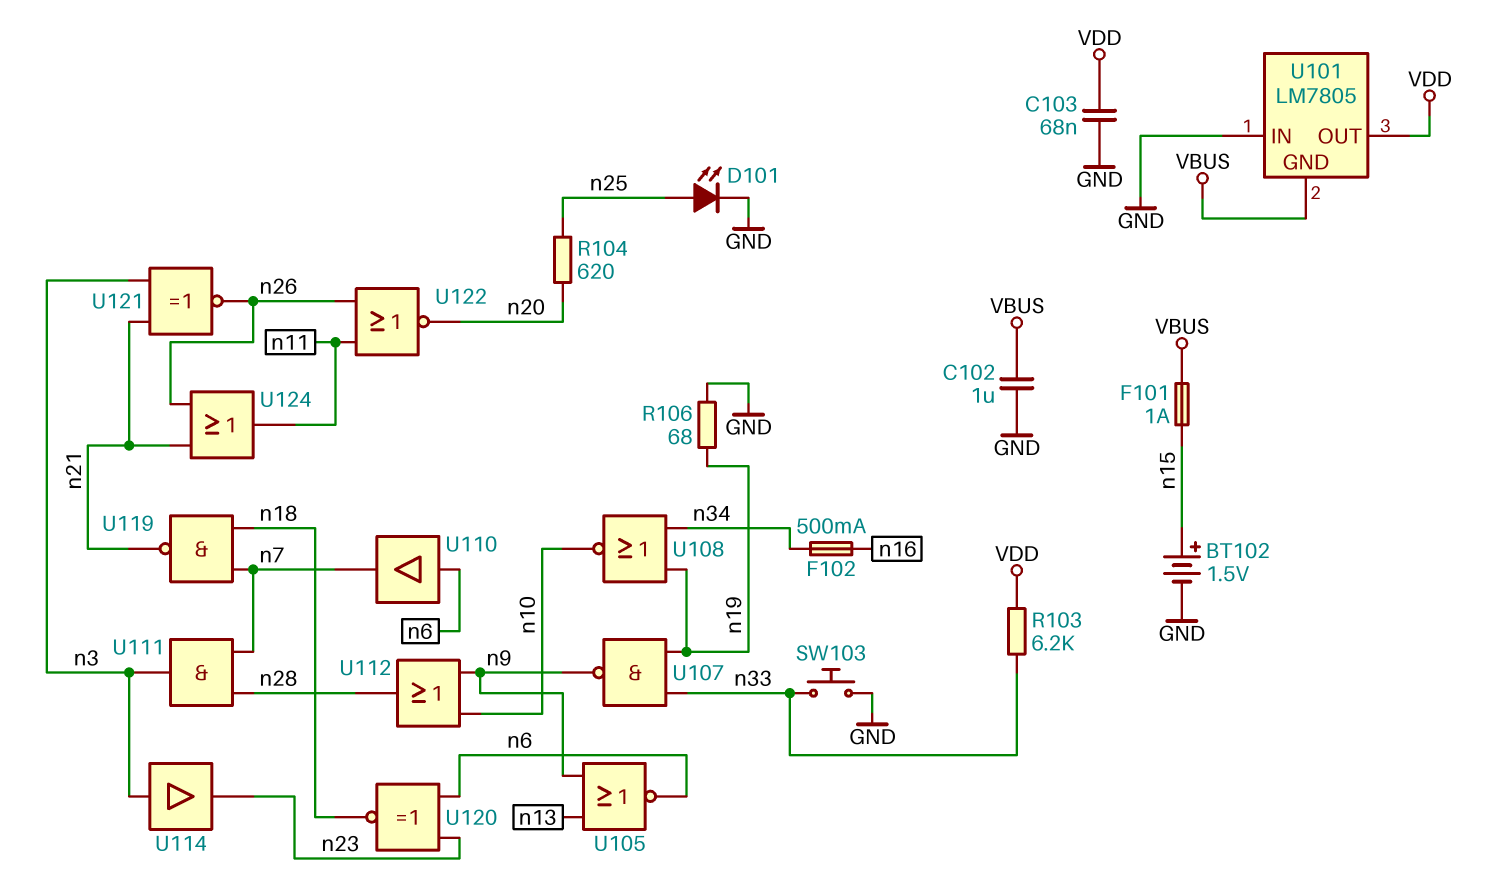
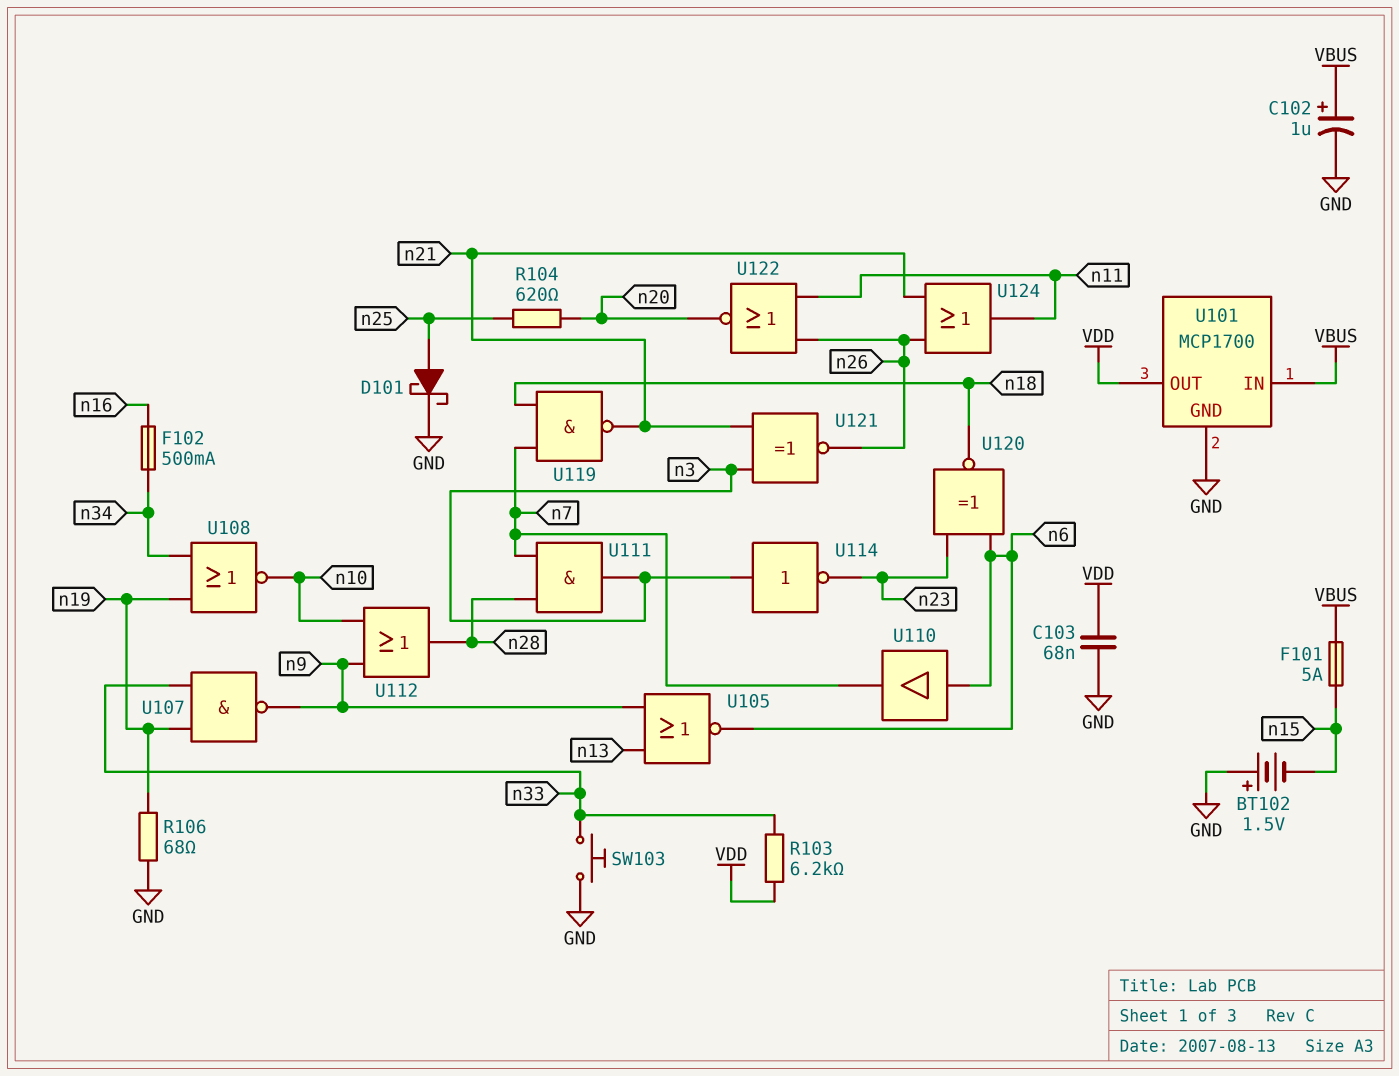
BT102: 1.5V (plus n15, minus GND) -> 1.5V (plus GND, minus n15)
C102: 1uF (GND, VBUS) -> 1uF (plus VBUS, minus GND)
D101: LED (A n25, K GND) -> schottky (A n25, K GND)
F101: 1A (VBUS, n15) -> 5A (VBUS, n15)
U101: LM7805 -> MCP1700
U101 pin GND: VBUS -> GND
U101 pin IN: GND -> VBUS
U114: buffer (in n3, out n23) -> NOT (in n3, out n23)

